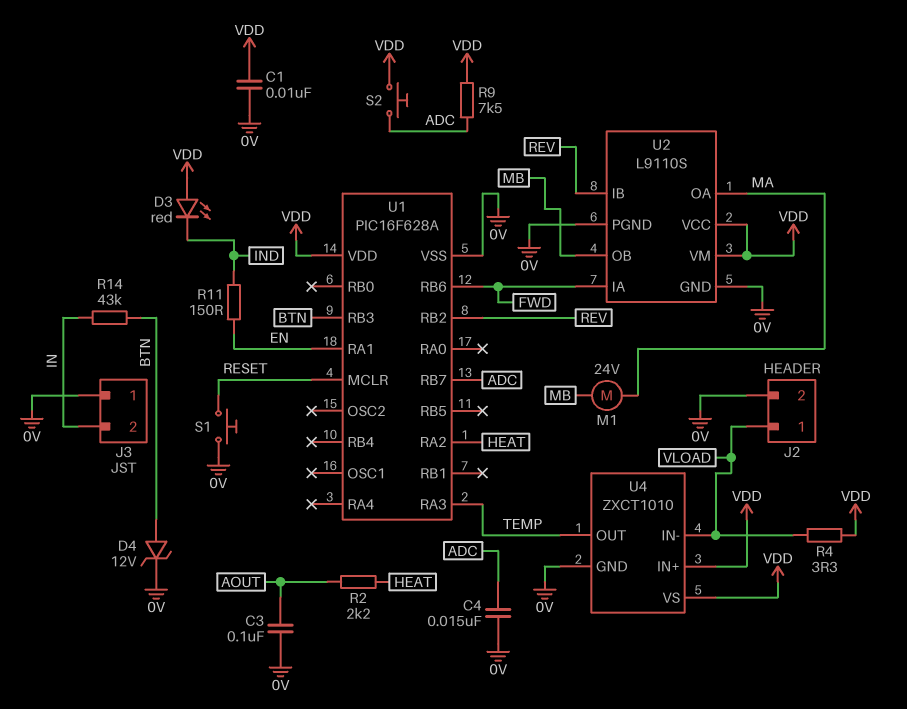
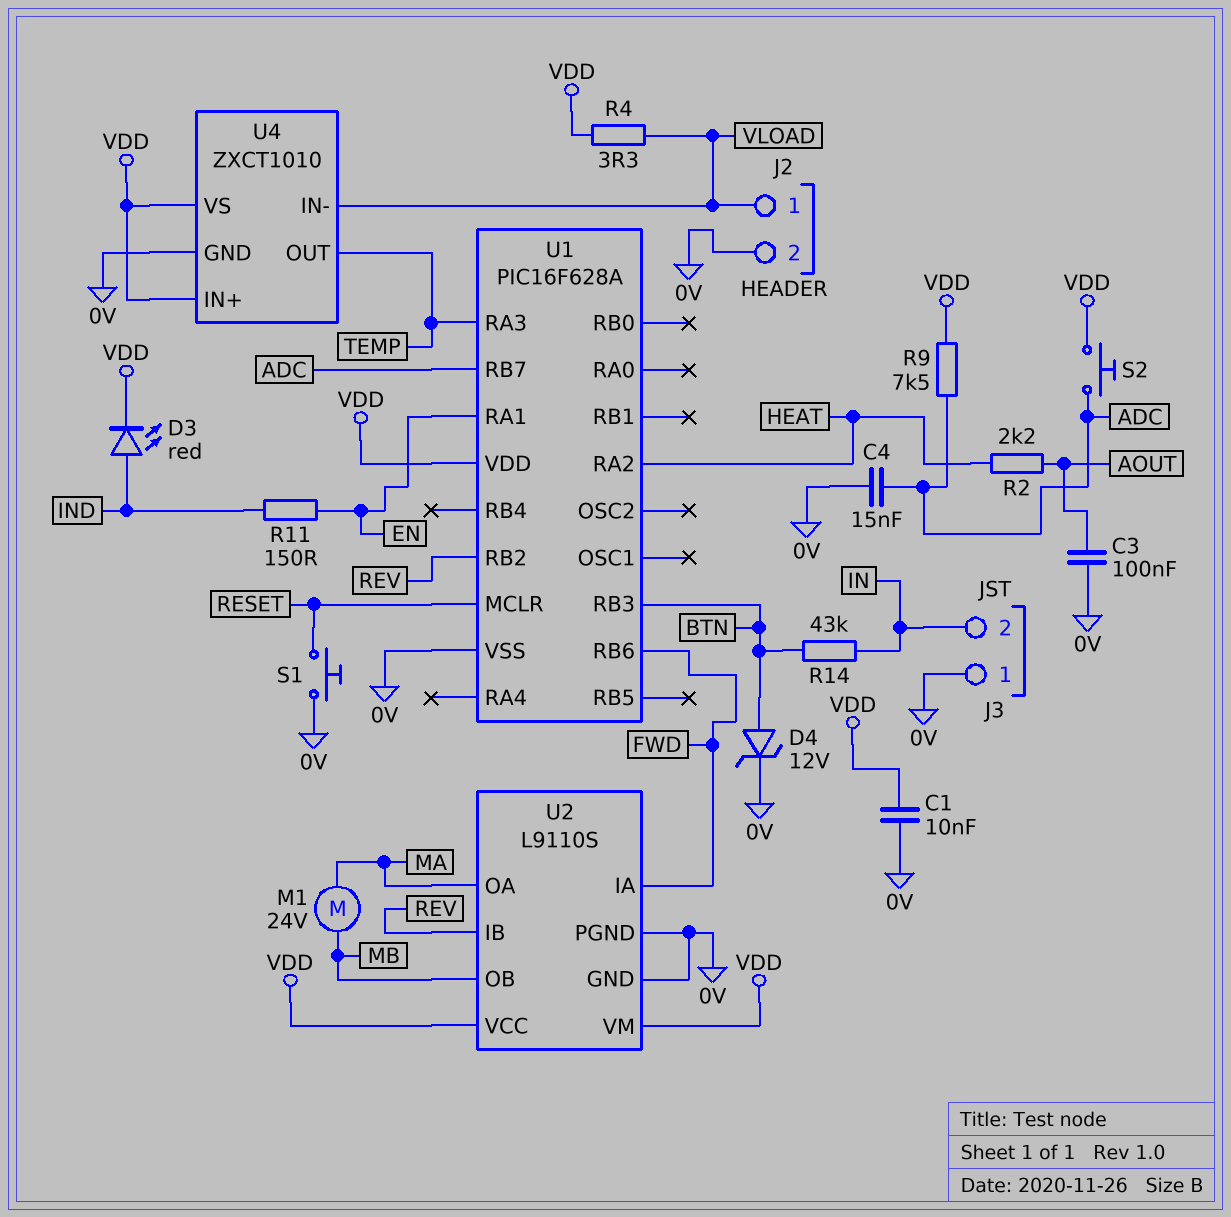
D3: LED red (A VDD, K IND) -> LED red (A IND, K VDD)

